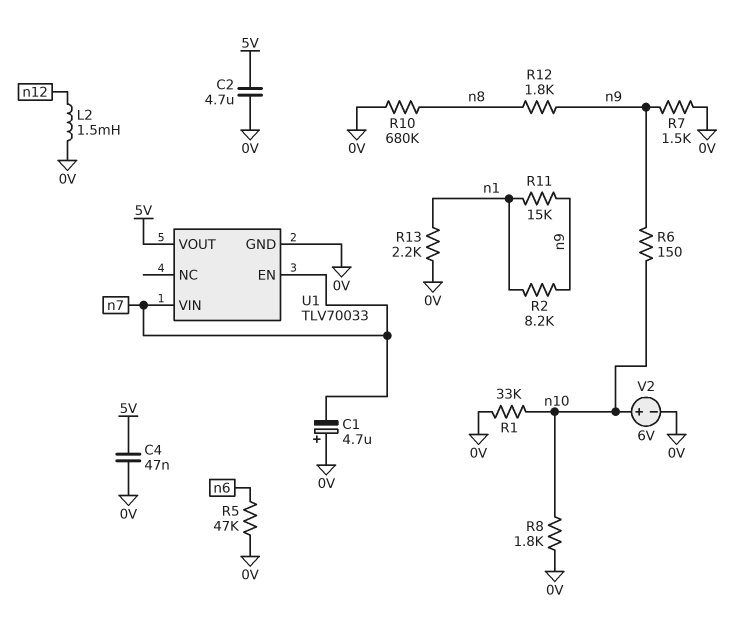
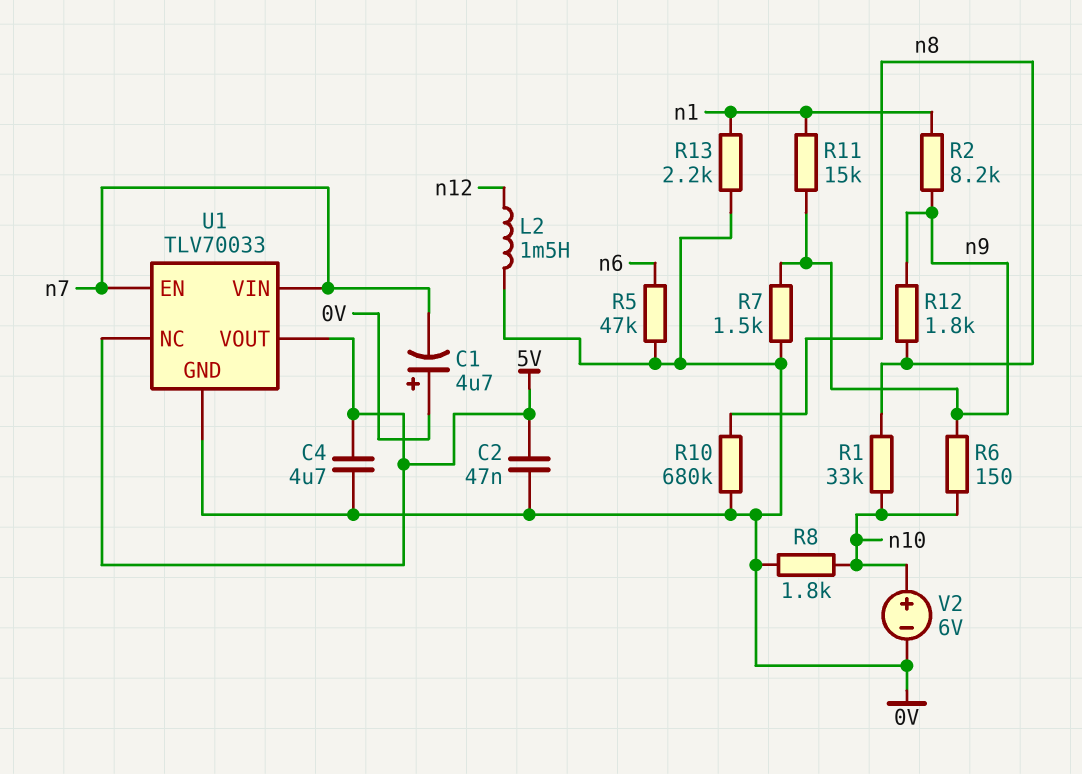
C2: 4.7uF (0V, 5V) -> 47nF (0V, 5V)
C4: 47nF (0V, 5V) -> 4.7uF (0V, 5V)
R1: 33k (0V, n10) -> 33k (n8, n10)
U1 pin NC: none -> 5V

